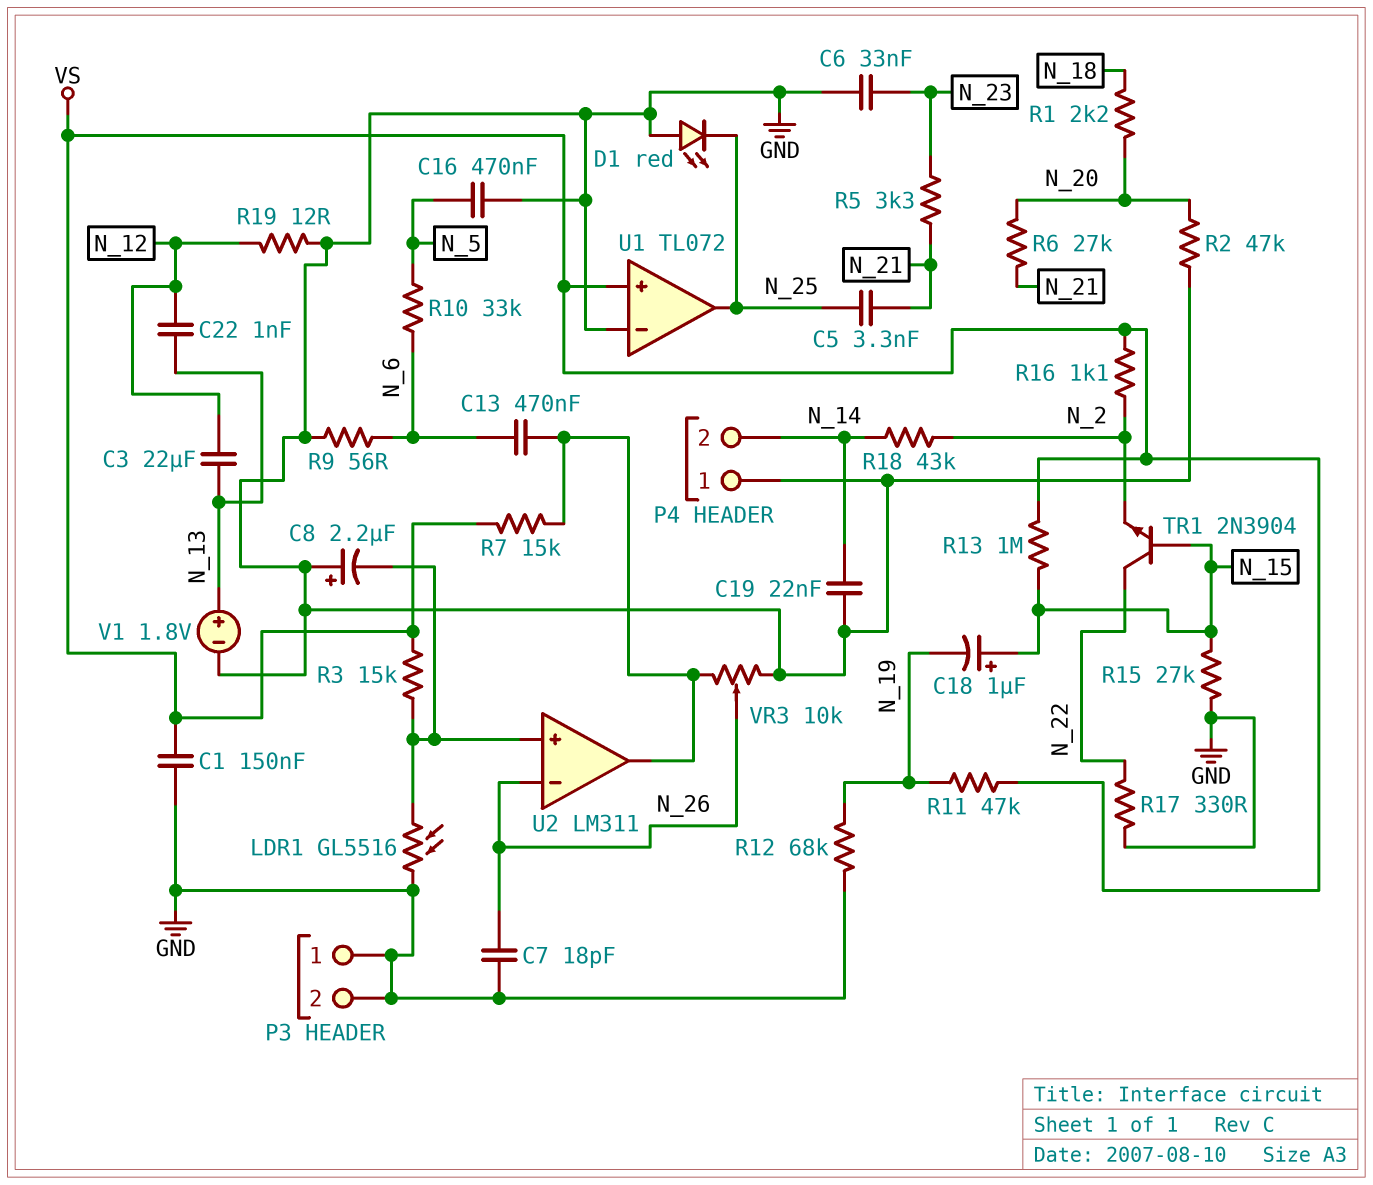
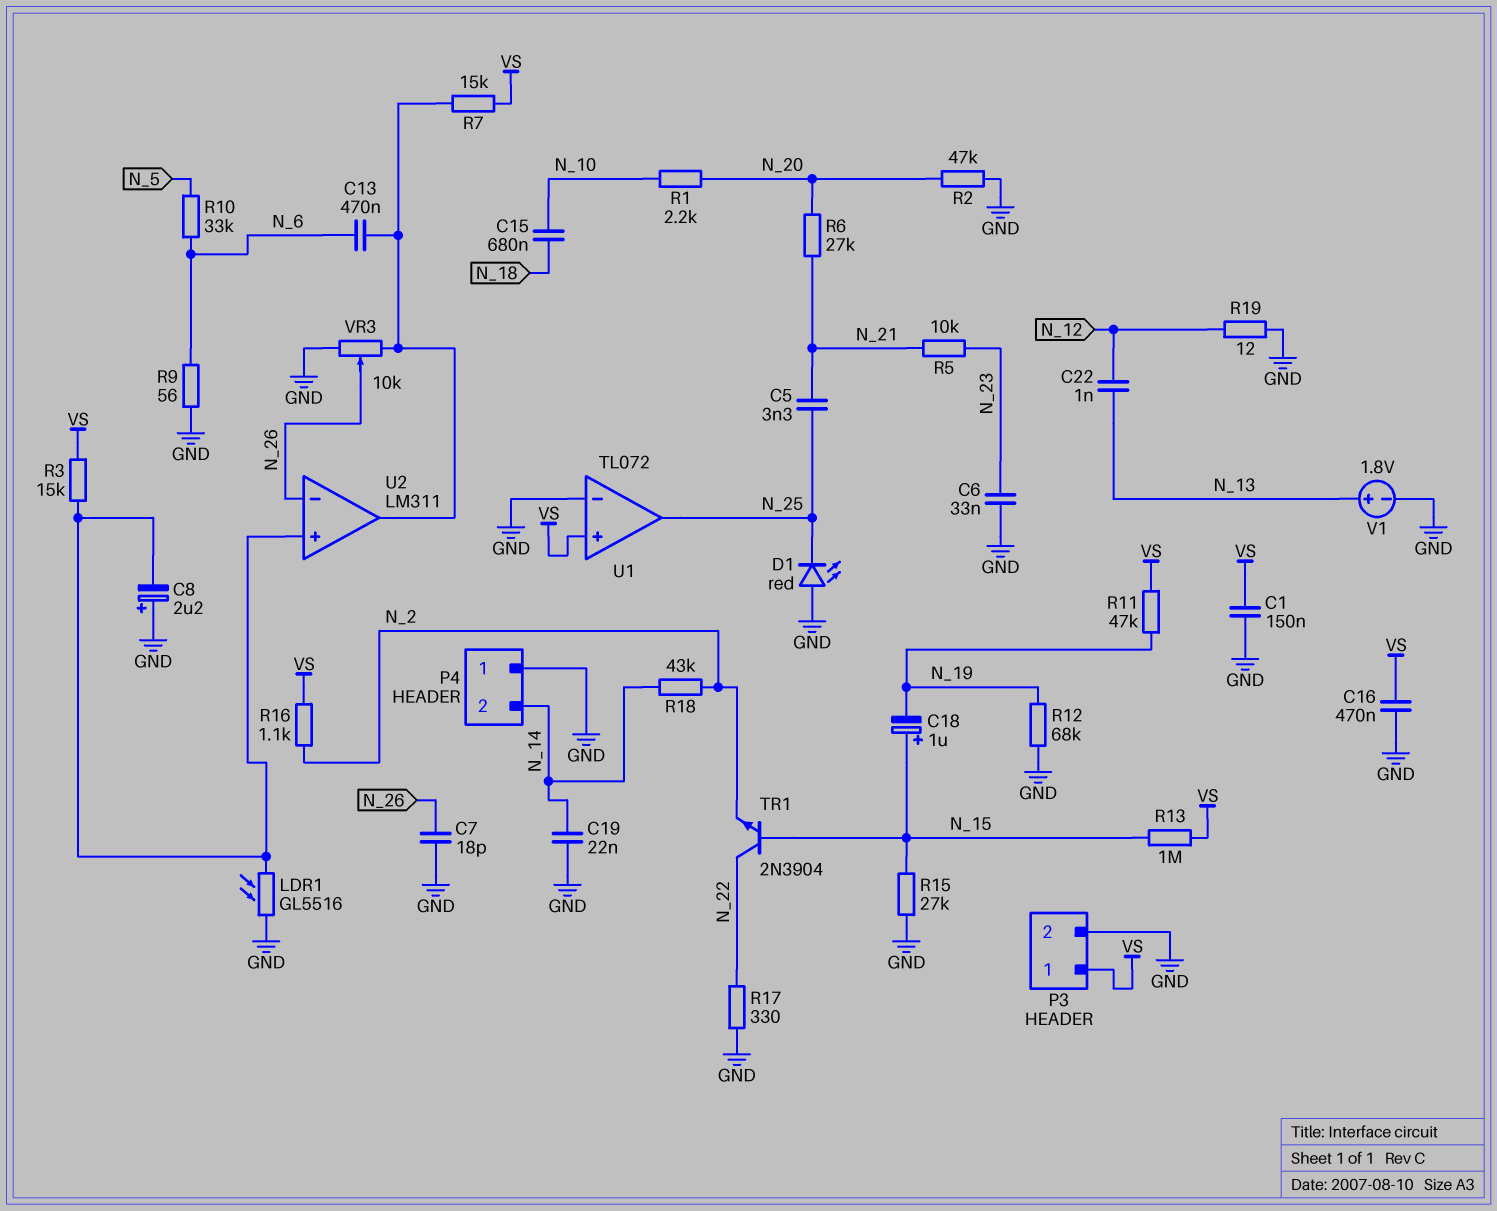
C3: 22uF (N_12, N_13) -> none
C15: none -> 680nF (N_10, N_18)
C16: 470nF (GND, N_5) -> 470nF (GND, VS)
P3 pin 1: GND -> VS
R1: 2.2k (N_18, N_20) -> 2.2k (N_10, N_20)
R5: 3.3k (N_21, N_23) -> 10k (N_21, N_23)

